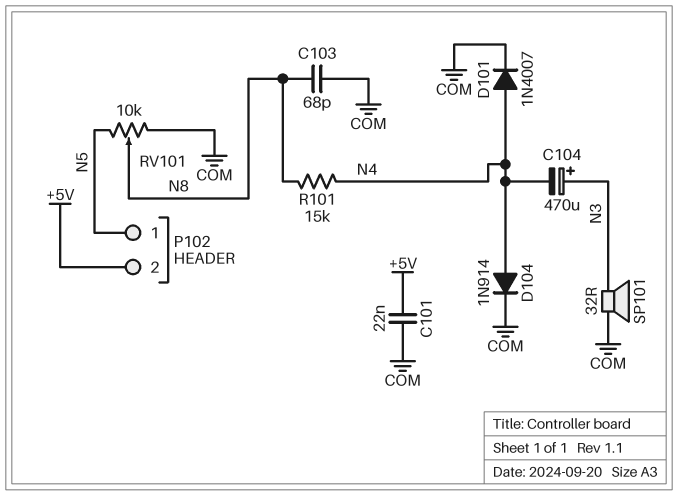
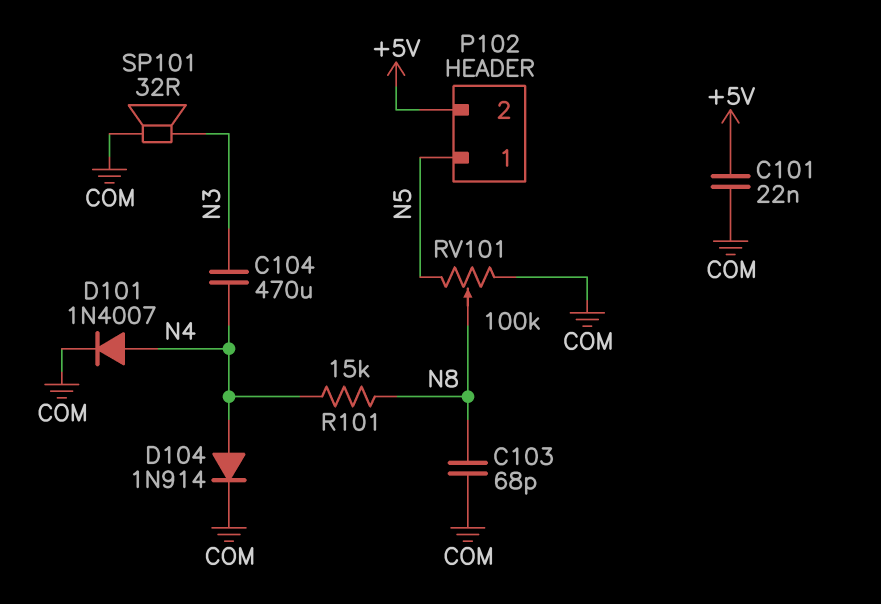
C104: 470uF (plus N3, minus N4) -> 470uF (N3, N4)
RV101: 10k (COM, N5, wiper N8) -> 100k (COM, N5, wiper N8)

